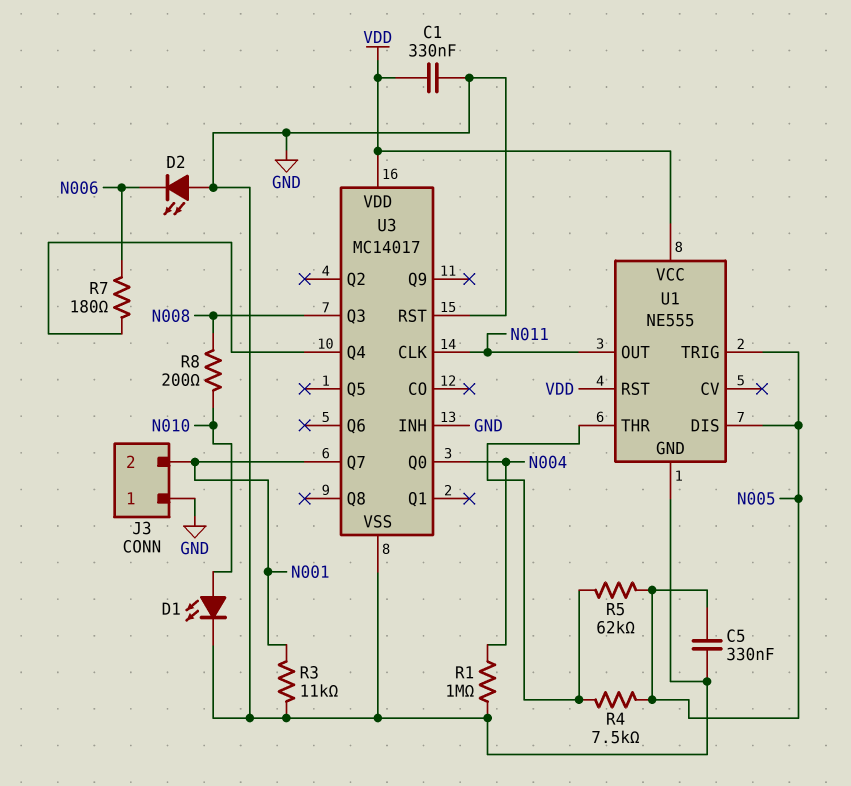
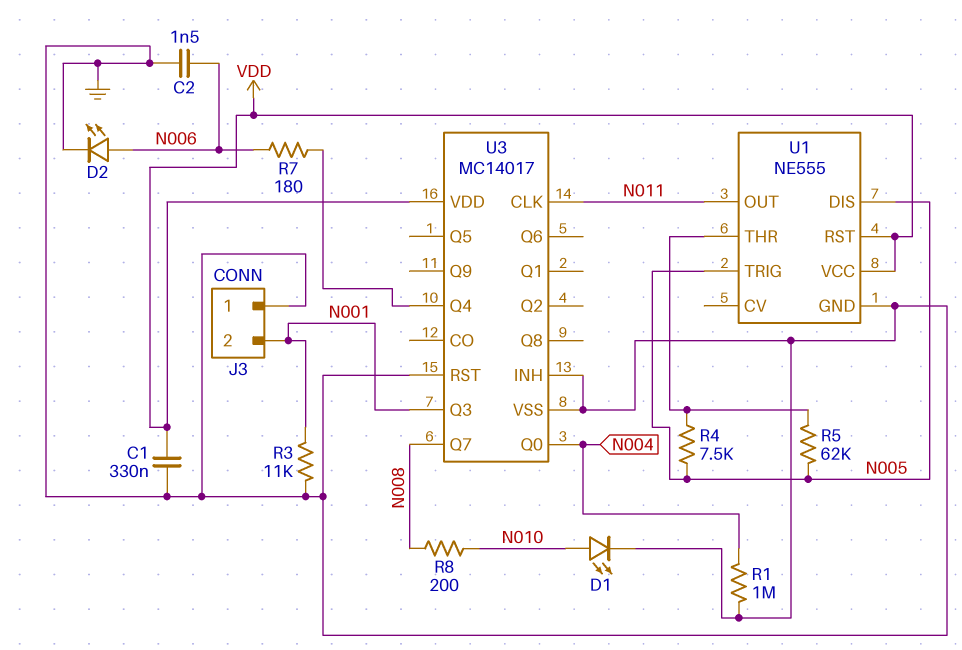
C2: none -> 1.5nF (GND, N006)
C5: 330nF (GND, N005) -> none
D2: LED (A GND, K N006) -> LED (A N006, K GND)
U3 pin Q3: N008 -> N001
U3 pin Q7: N001 -> N008

